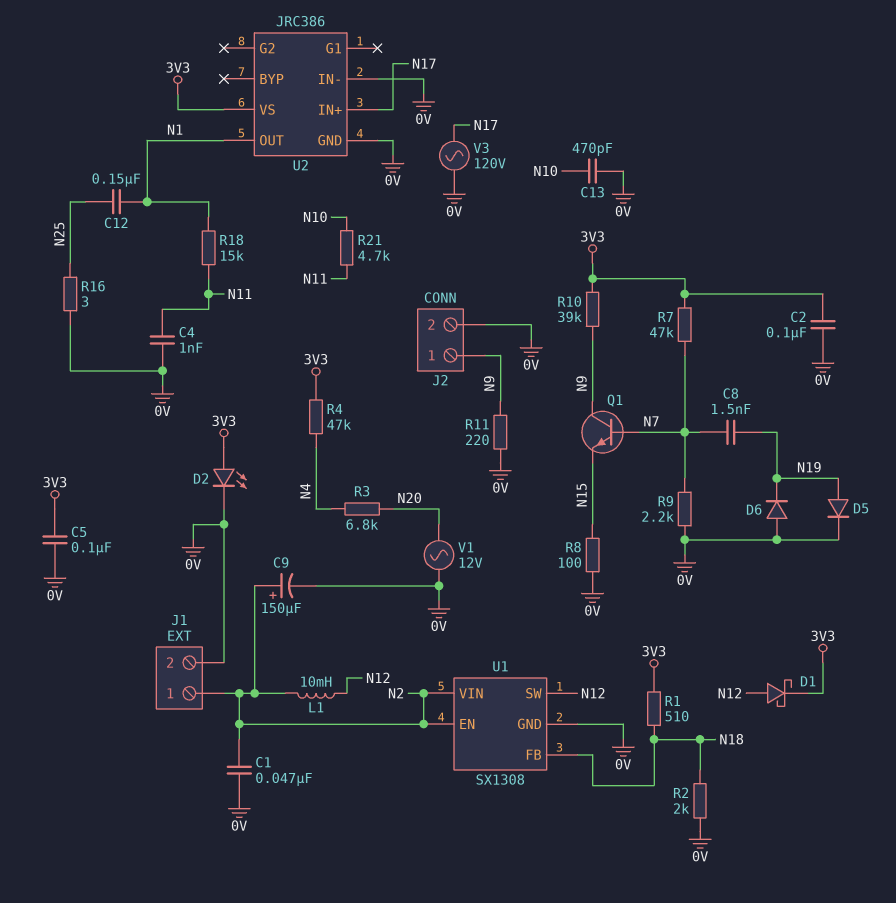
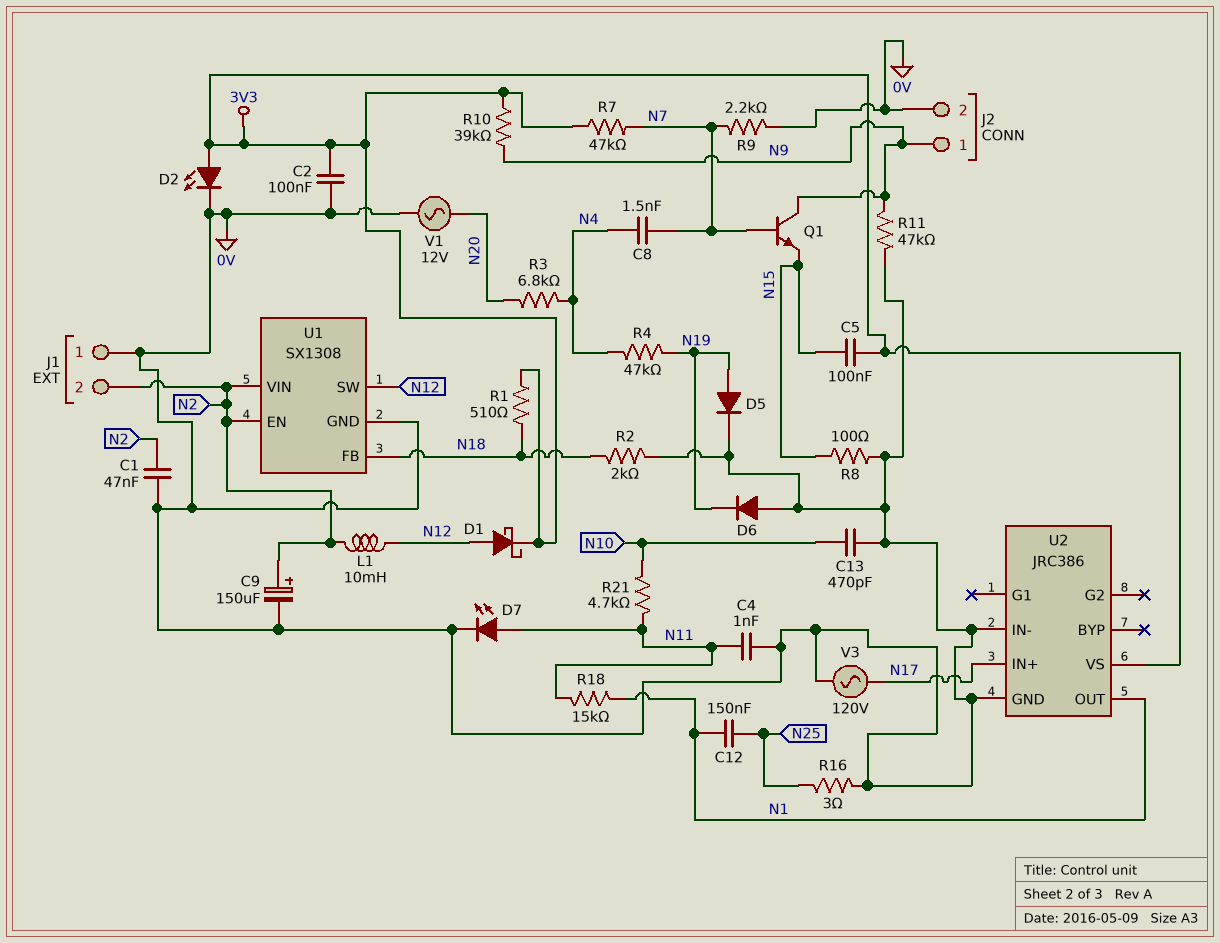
C5: 100nF (0V, 3V3) -> 100nF (3V3, N15)
C8: 1.5nF (N7, N19) -> 1.5nF (N4, N7)
D7: none -> LED (A N11, K 0V)
J1 pin 1: N2 -> 0V
J1 pin 2: 0V -> N2
R4: 47k (3V3, N4) -> 47k (N4, N19)
R11: 220 (0V, N9) -> 47k (0V, N9)

